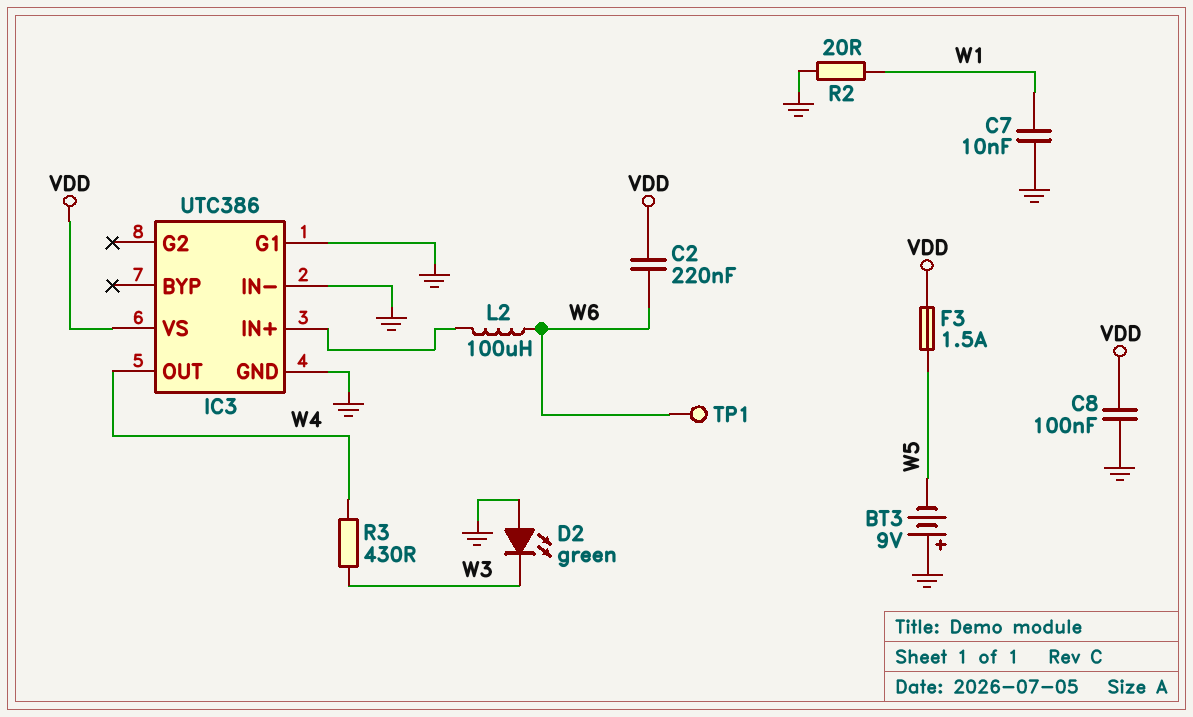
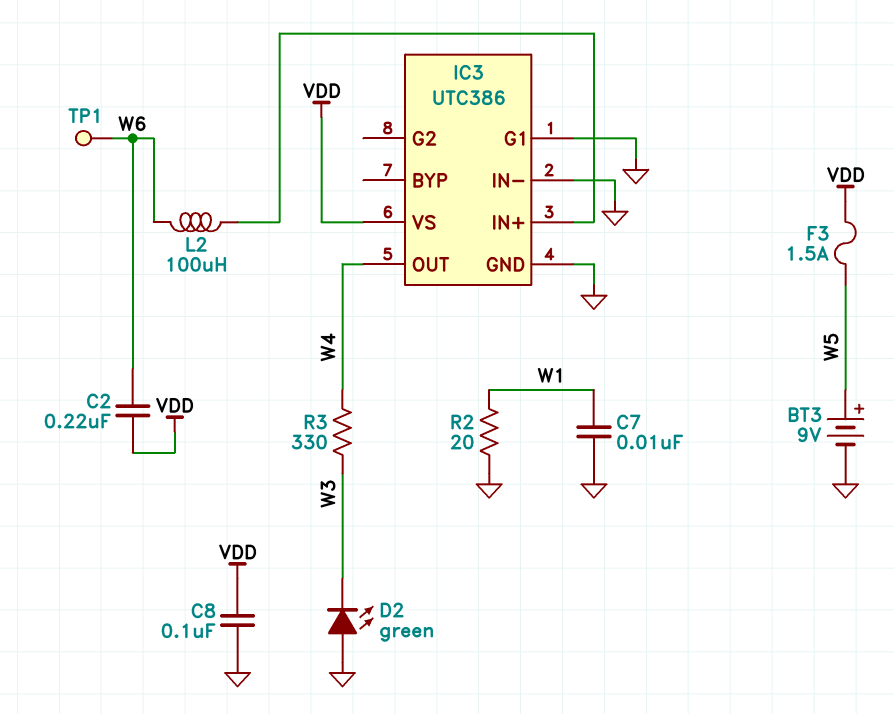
BT3: 9V (plus GND, minus W5) -> 9V (plus W5, minus GND)
R3: 430 (W3, W4) -> 330 (W3, W4)

